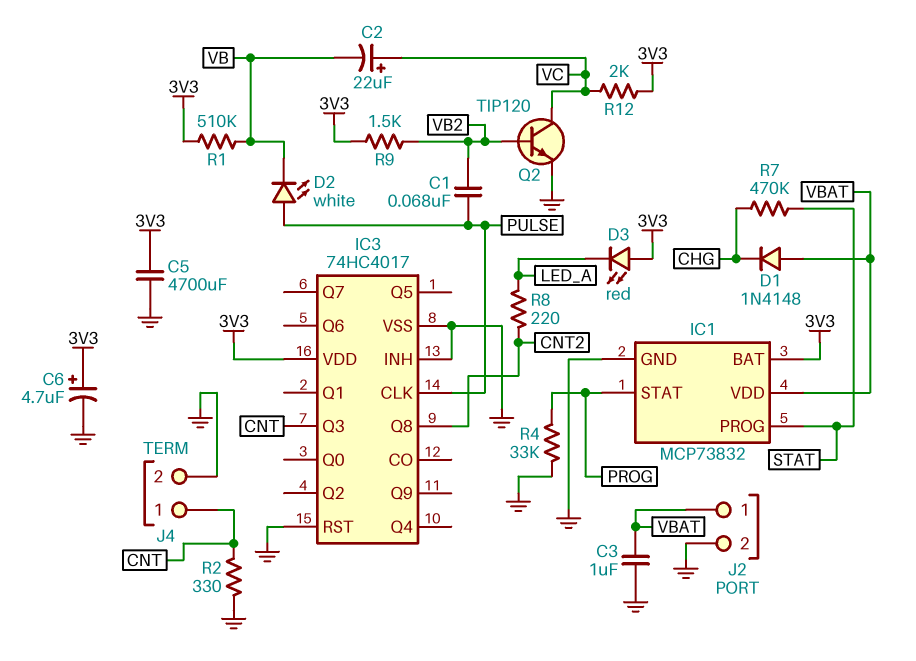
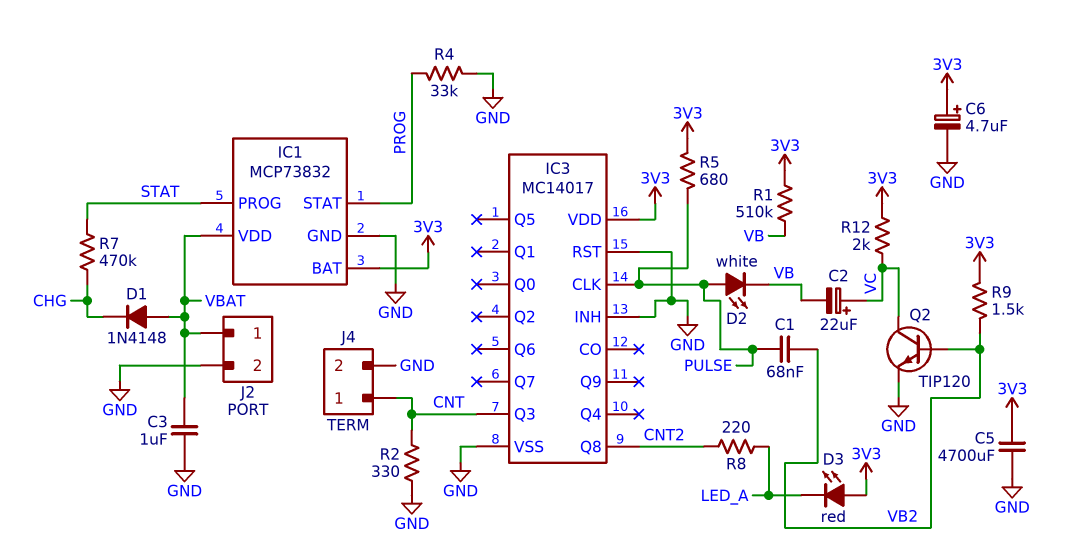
IC3: 74HC4017 -> MC14017
R5: none -> 680 (3V3, PULSE)

